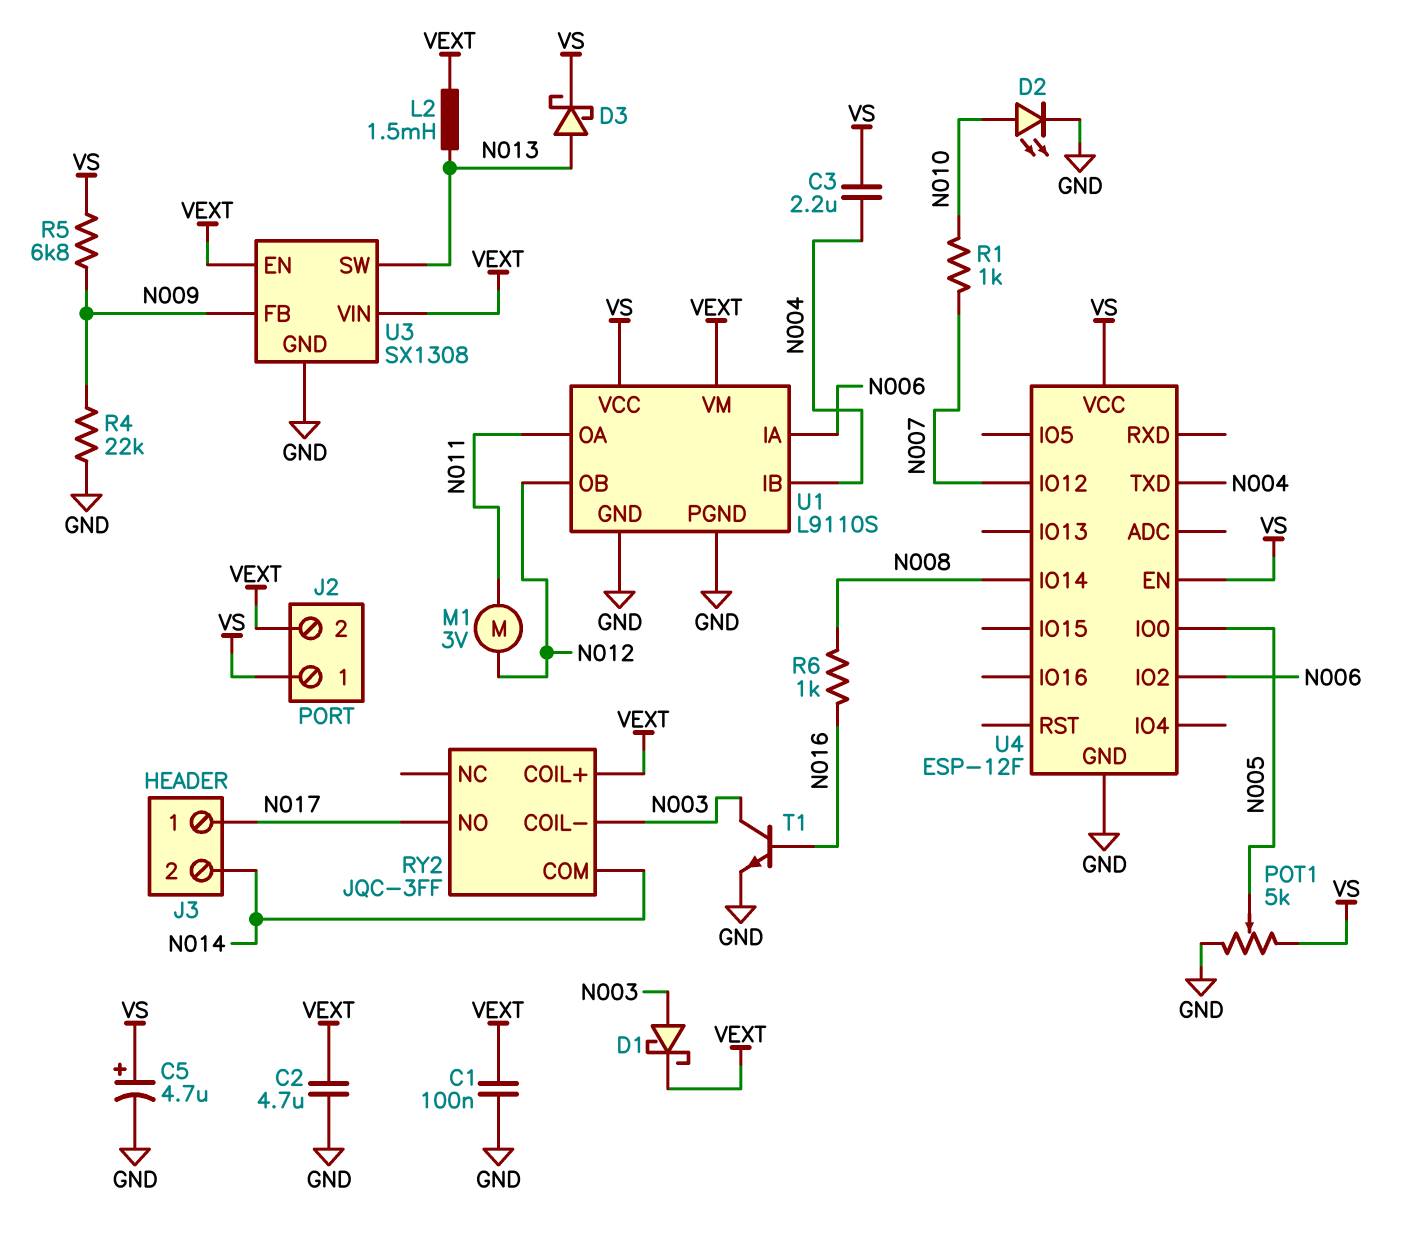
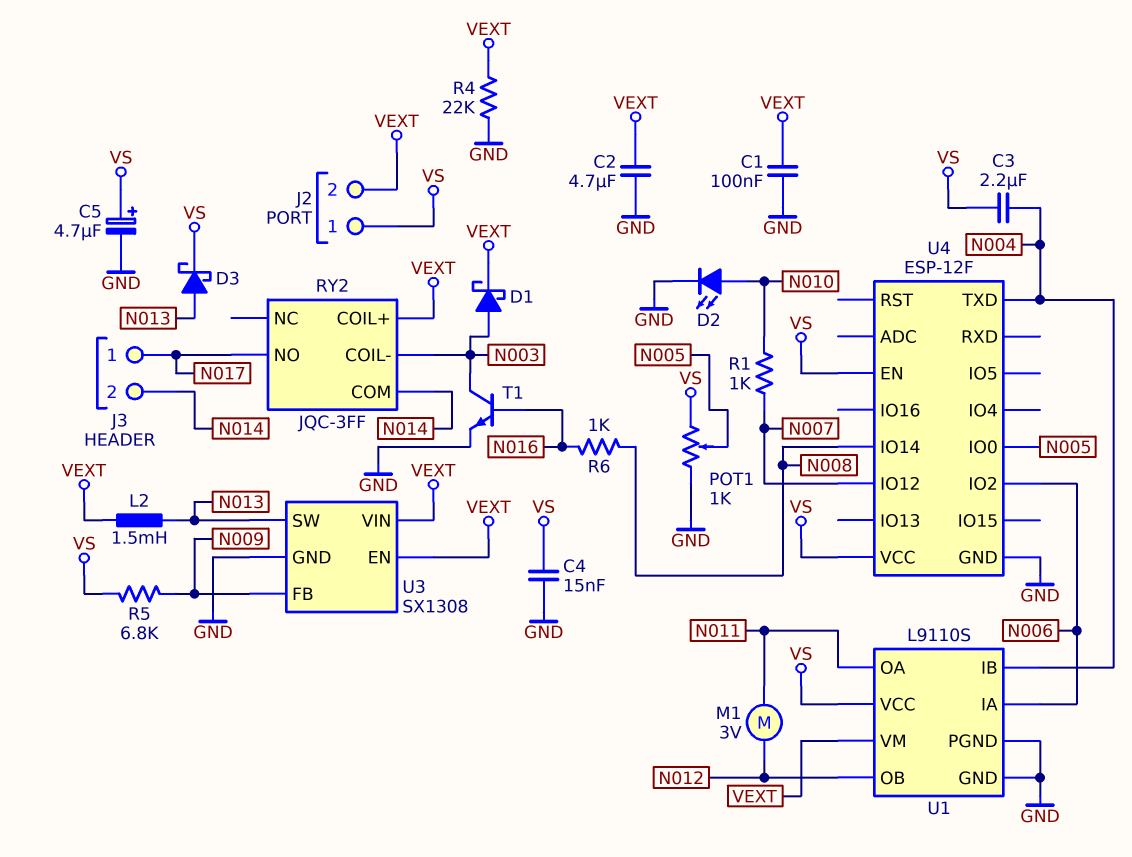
C4: none -> 15nF (GND, VS)
POT1: 5k (GND, VS, wiper N005) -> 1k (GND, VS, wiper N005)
R4: 22k (GND, N009) -> 22k (GND, VEXT)

